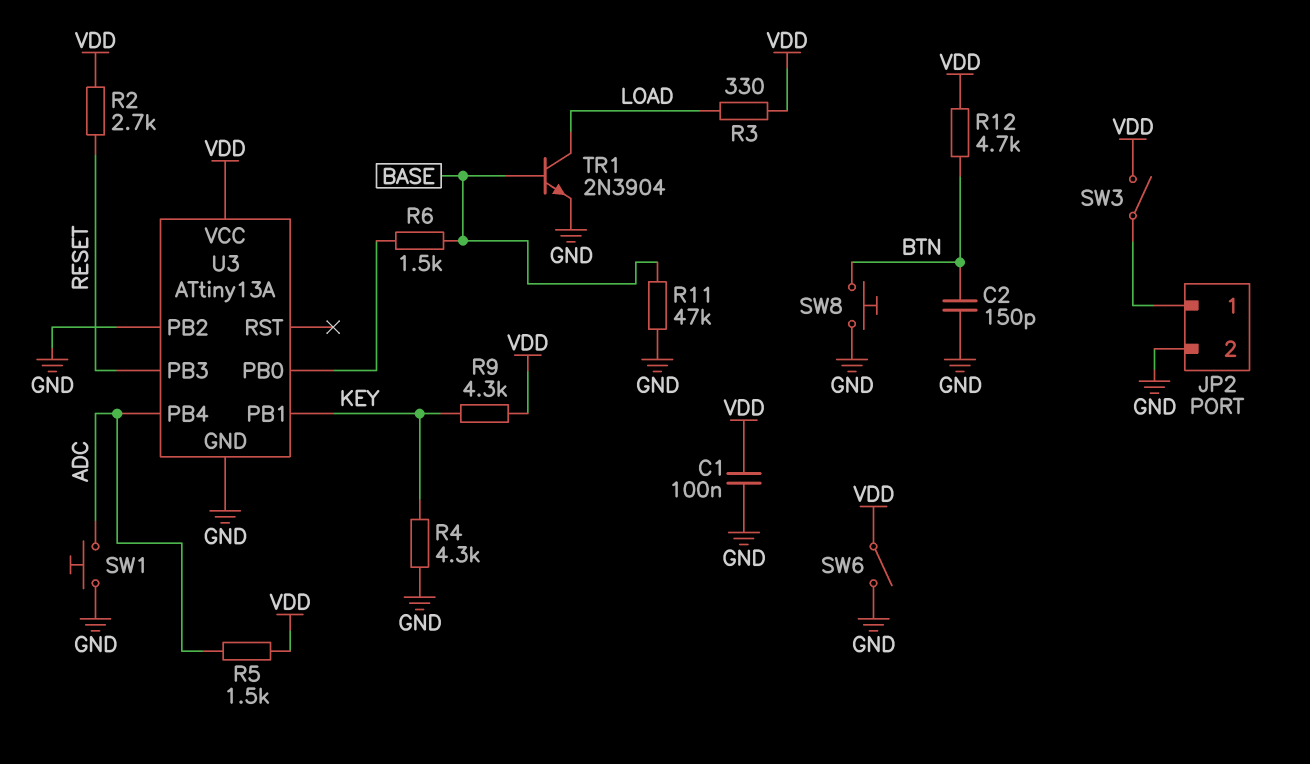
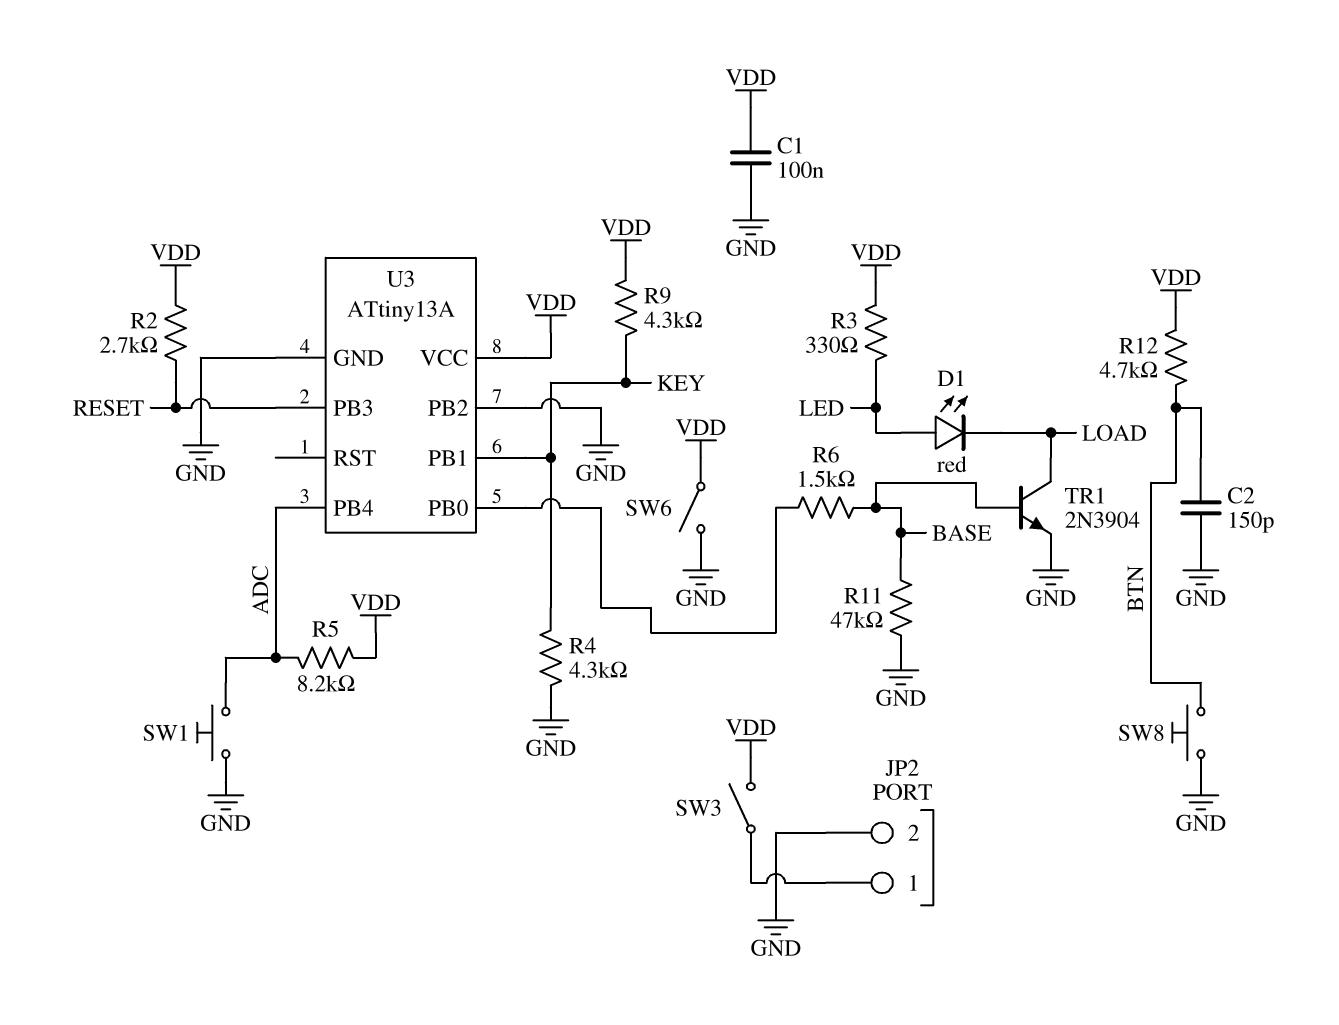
D1: none -> LED red (A LED, K LOAD)
R3: 330 (LOAD, VDD) -> 330 (LED, VDD)
R5: 1.5k (ADC, VDD) -> 8.2k (ADC, VDD)

